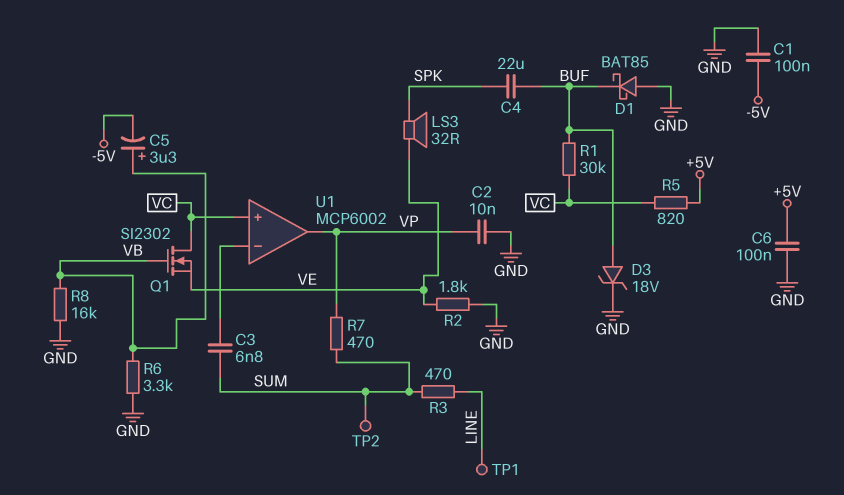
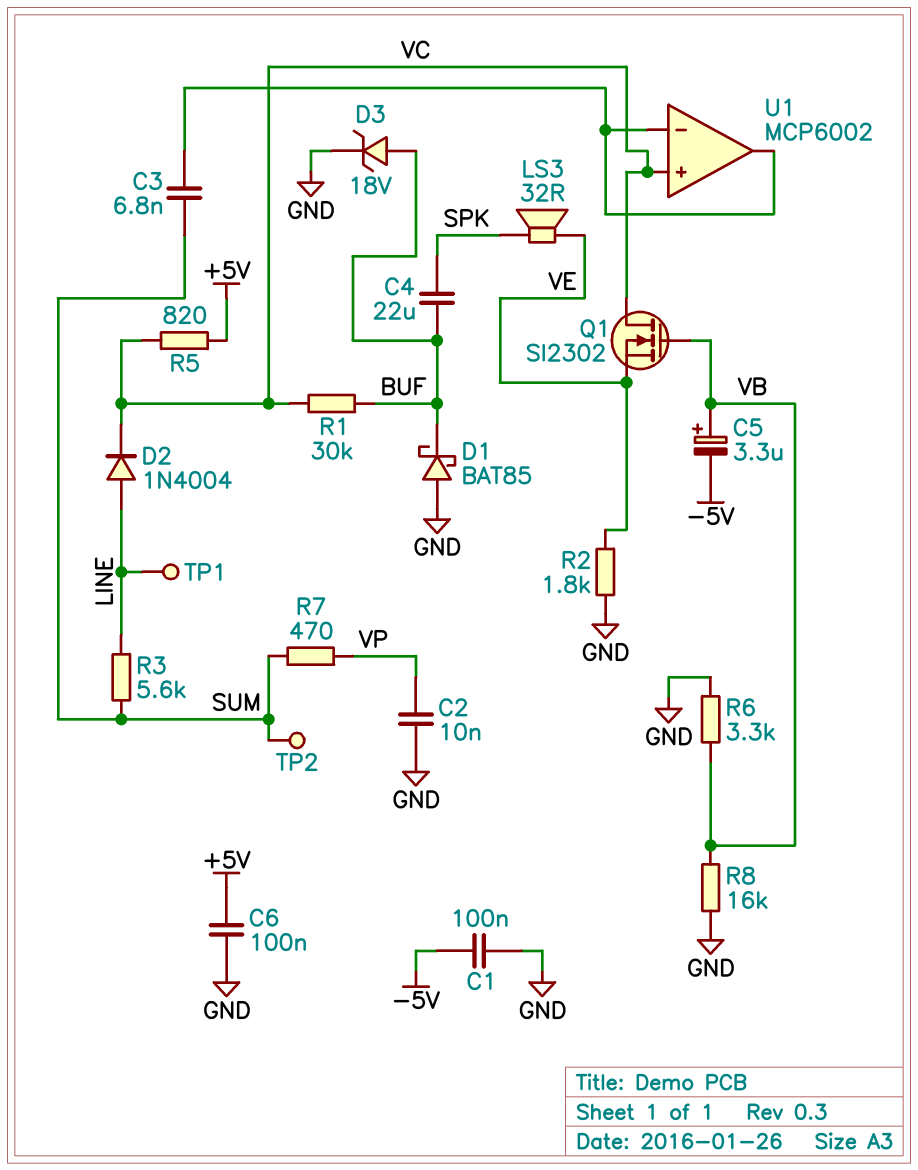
D2: none -> diode 1N4004 (A LINE, K VC)
R3: 470 (LINE, SUM) -> 5.6k (LINE, SUM)
U1 pin out: VP -> U1/in-

